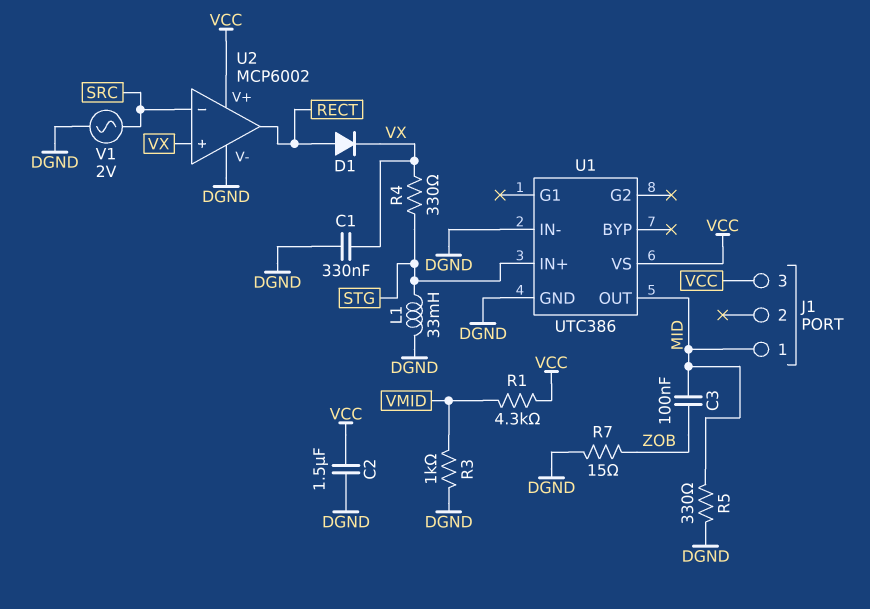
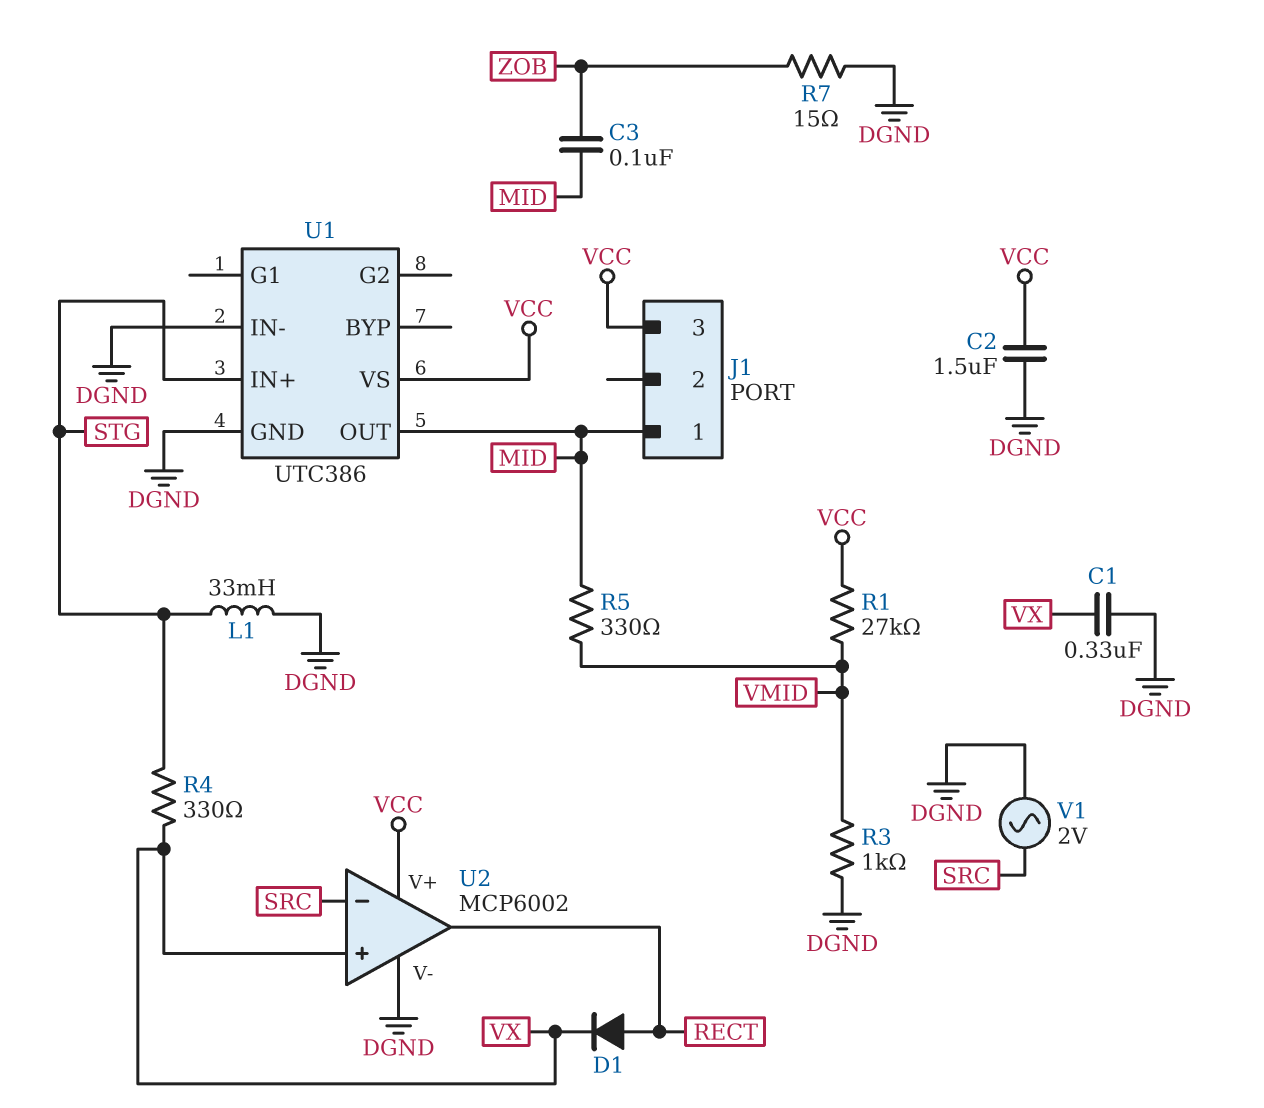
R1: 4.3k (VCC, VMID) -> 27k (VCC, VMID)
R5: 330 (DGND, MID) -> 330 (MID, VMID)

